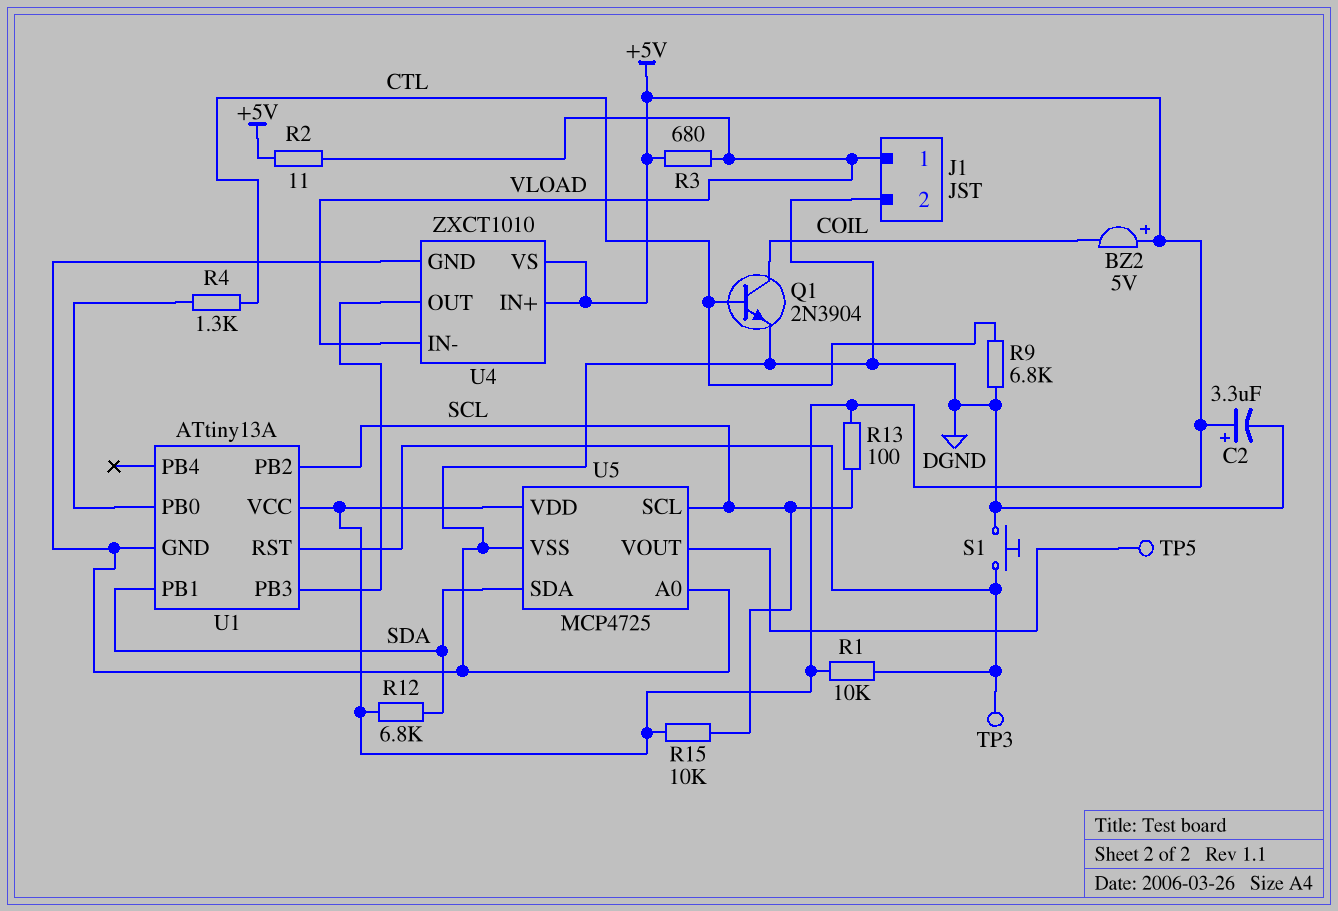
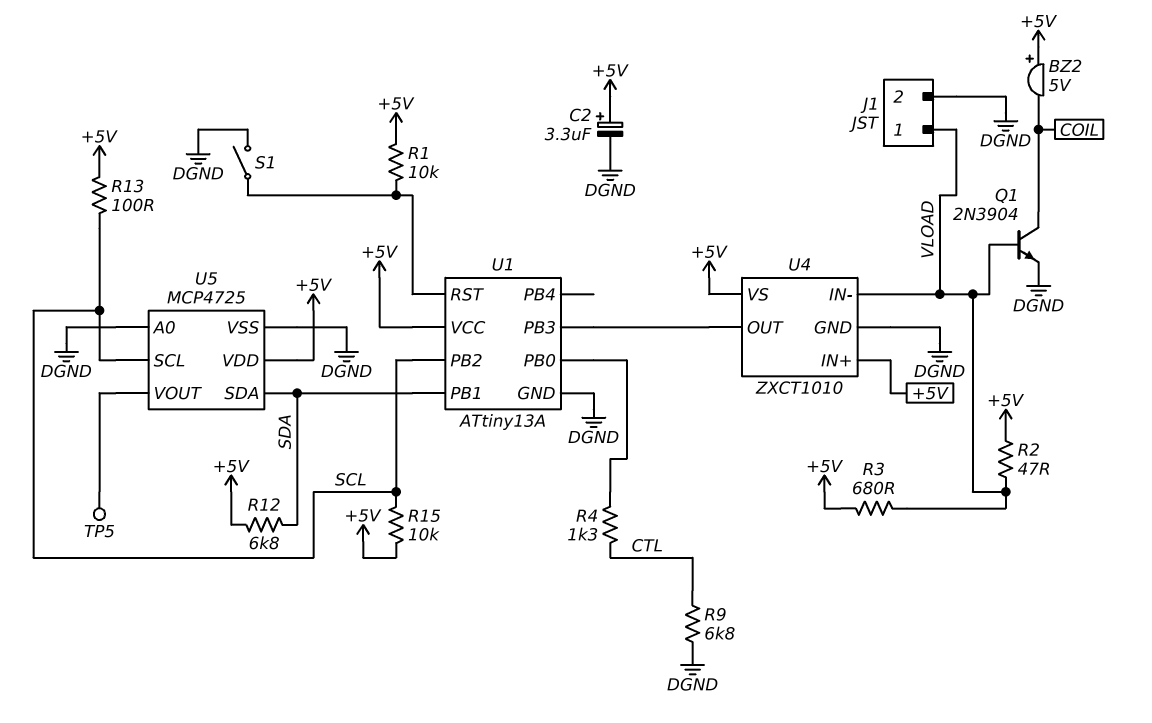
Q1: NPN 2N3904 (B CTL, C COIL, E DGND) -> NPN 2N3904 (B VLOAD, C COIL, E DGND)
R2: 11 (+5V, VLOAD) -> 47 (+5V, VLOAD)
S1: button (DGND, U1/RST) -> switch (DGND, U1/RST)
TP3: test point (U1/RST) -> none

